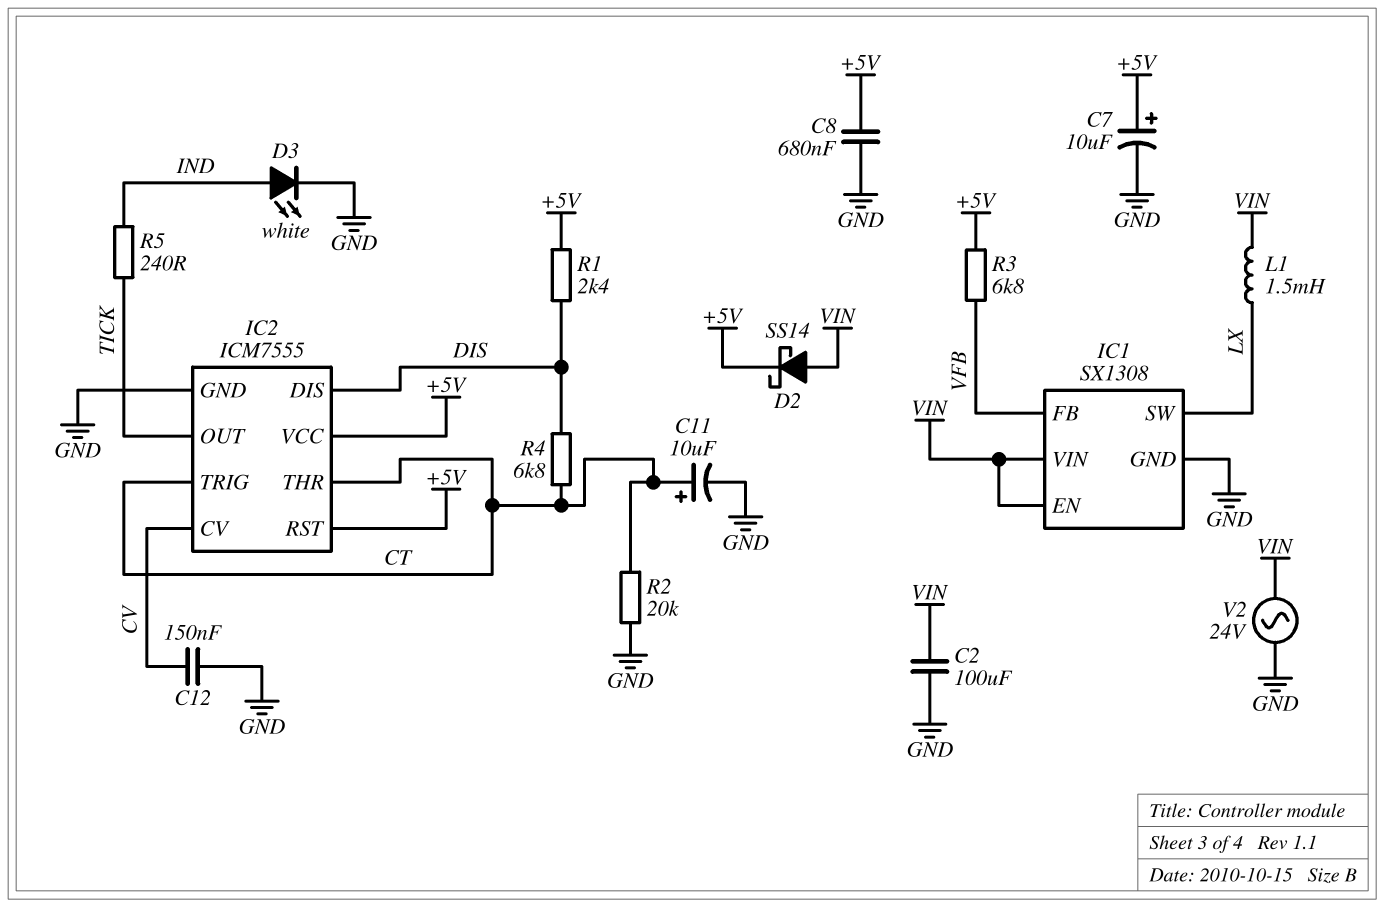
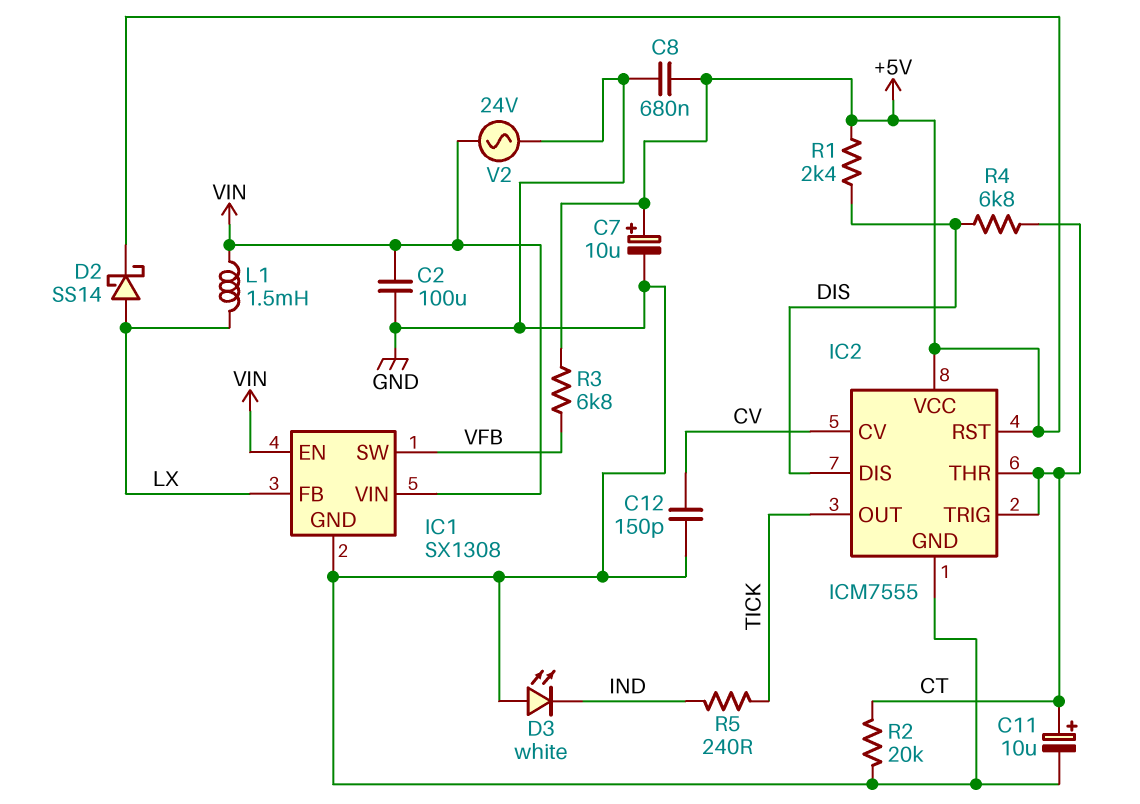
C12: 150nF (CV, GND) -> 150pF (CV, GND)
D2: schottky SS14 (A VIN, K +5V) -> schottky SS14 (A LX, K +5V)
D3: LED white (A IND, K GND) -> LED white (A GND, K IND)
IC1 pin FB: VFB -> LX
IC1 pin SW: LX -> VFB

